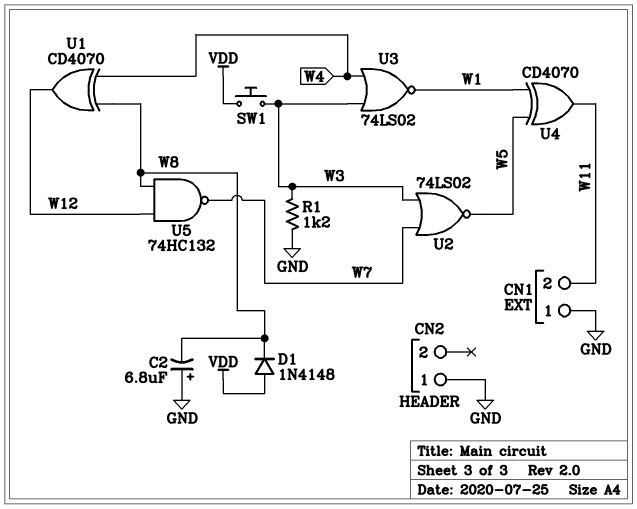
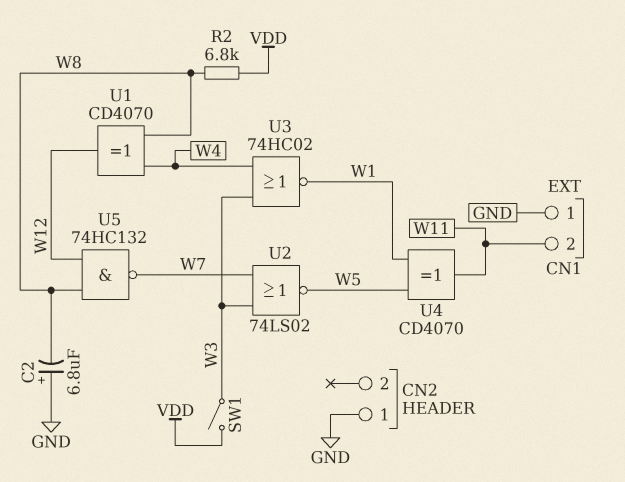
D1: diode 1N4148 (A VDD, K W8) -> none
R1: 1.2k (GND, W3) -> none
R2: none -> 6.8k (VDD, W8)
SW1: button (VDD, W3) -> switch (VDD, W3)
U3: NOR 74LS02 (in W3, in W4, out W1) -> NOR 74HC02 (in W3, in W4, out W1)

